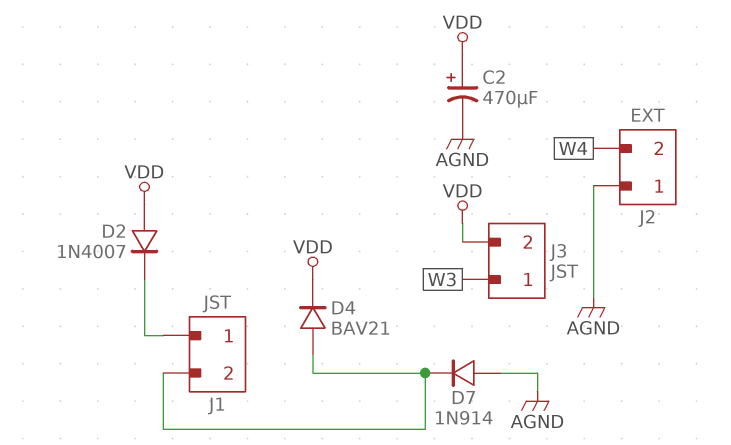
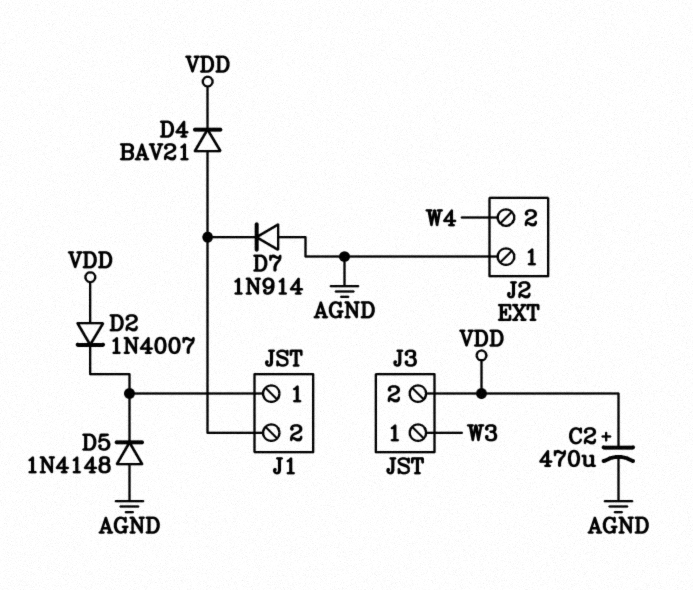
D5: none -> diode 1N4148 (A AGND, K J1/1)

